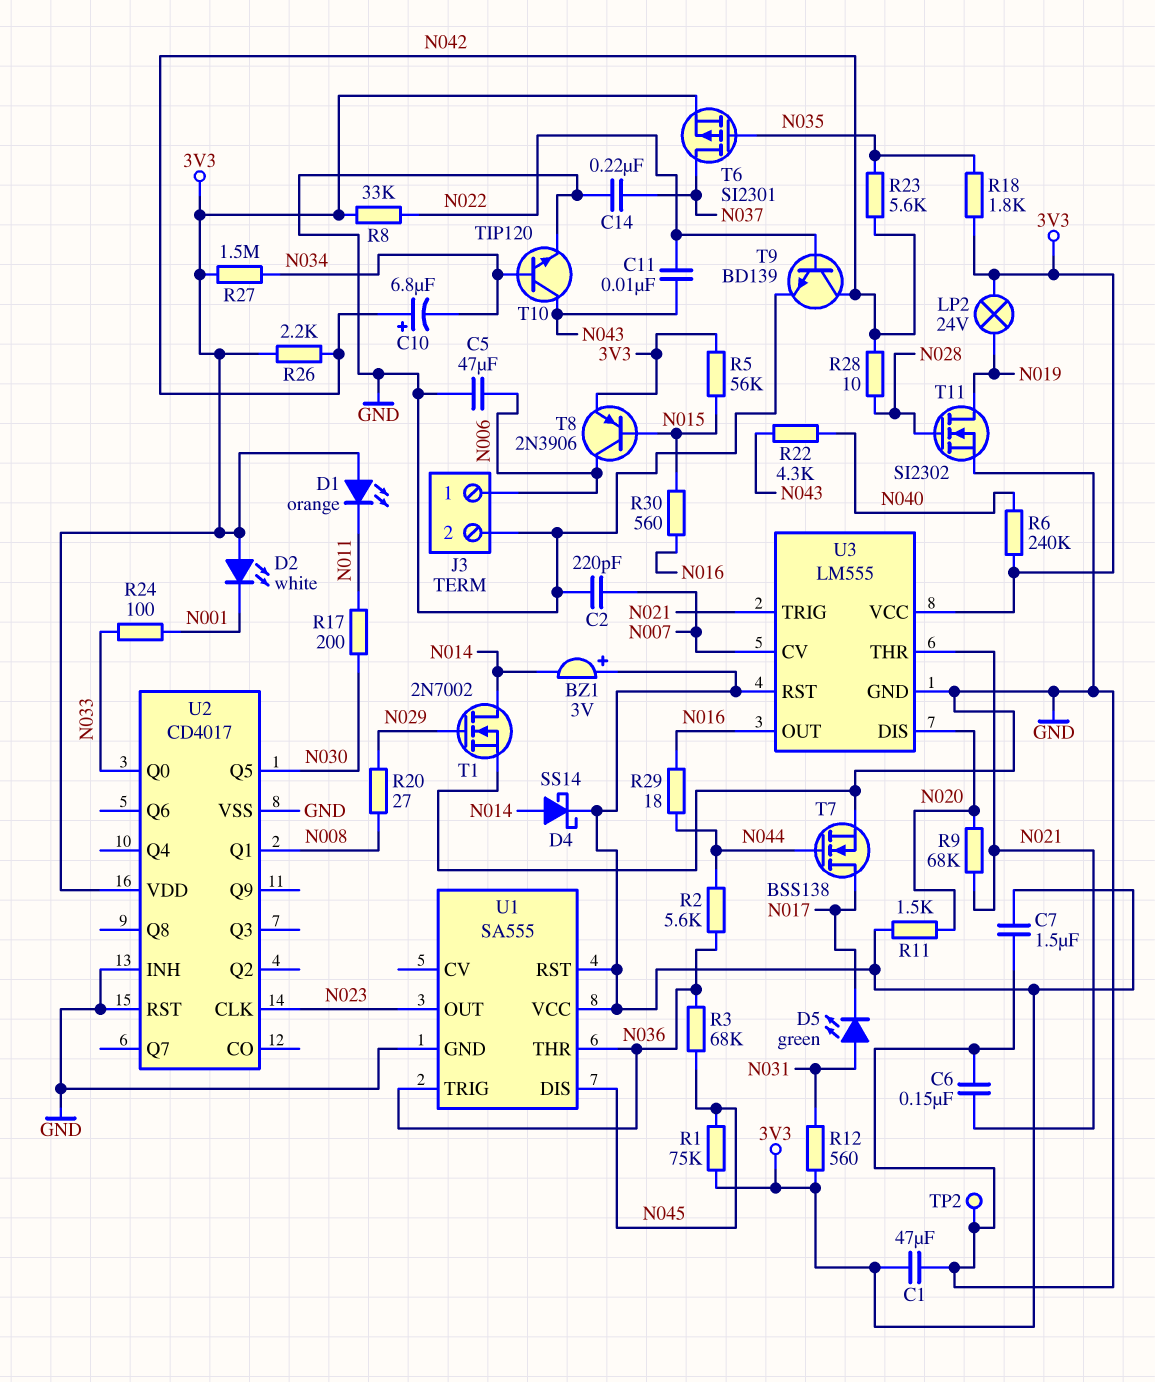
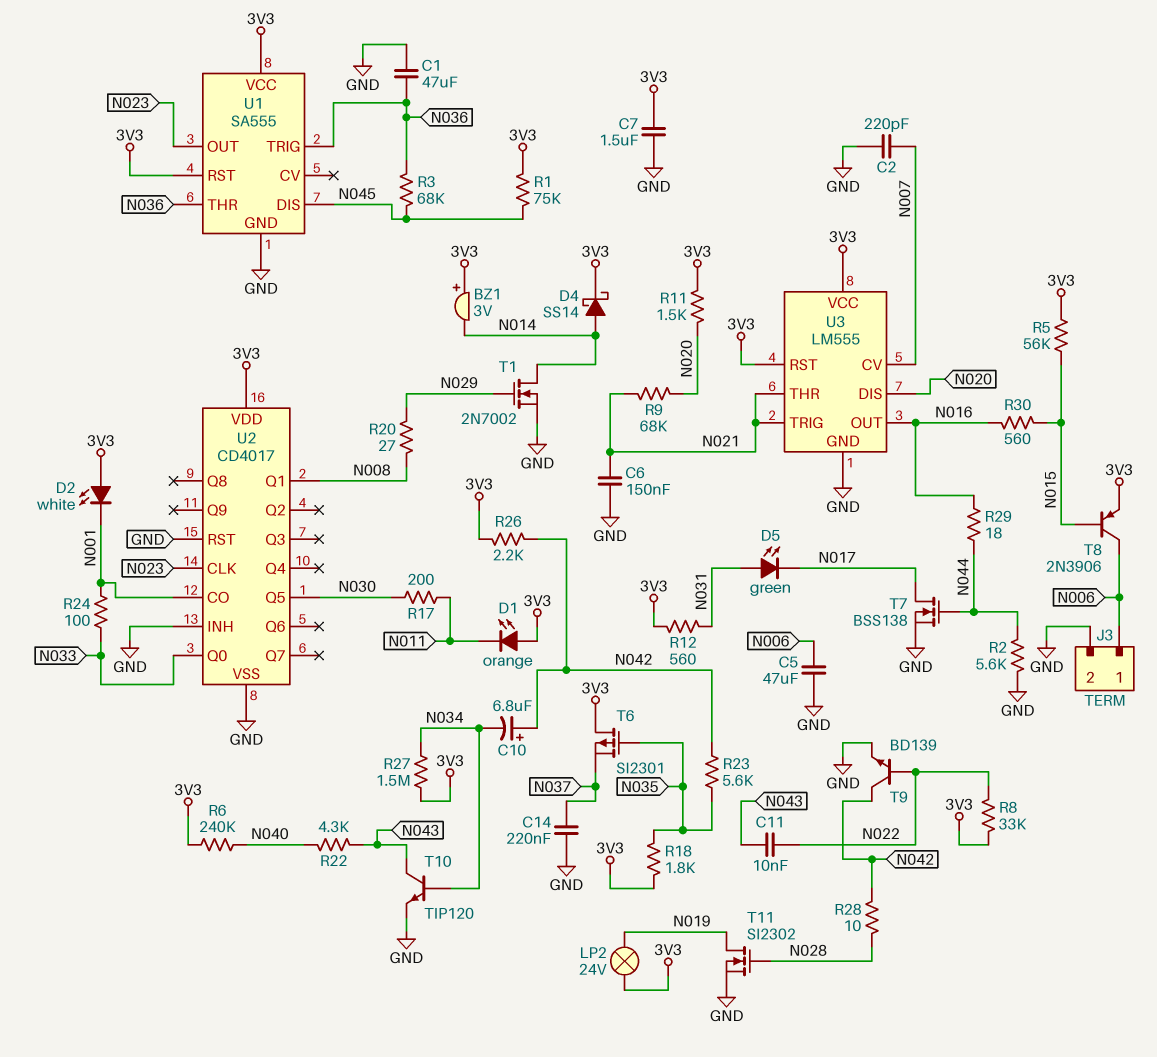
C1: 47uF (3V3, GND) -> 47uF (GND, N036)
R2: 5.6k (N036, N044) -> 5.6k (GND, N044)
T6: PMOS SI2301 (G N035, D N037, S 3V3) -> PMOS SI2301 (G N035, D 3V3, S N037)
TP2: test point (GND) -> none
U2 pin CO: none -> N001

